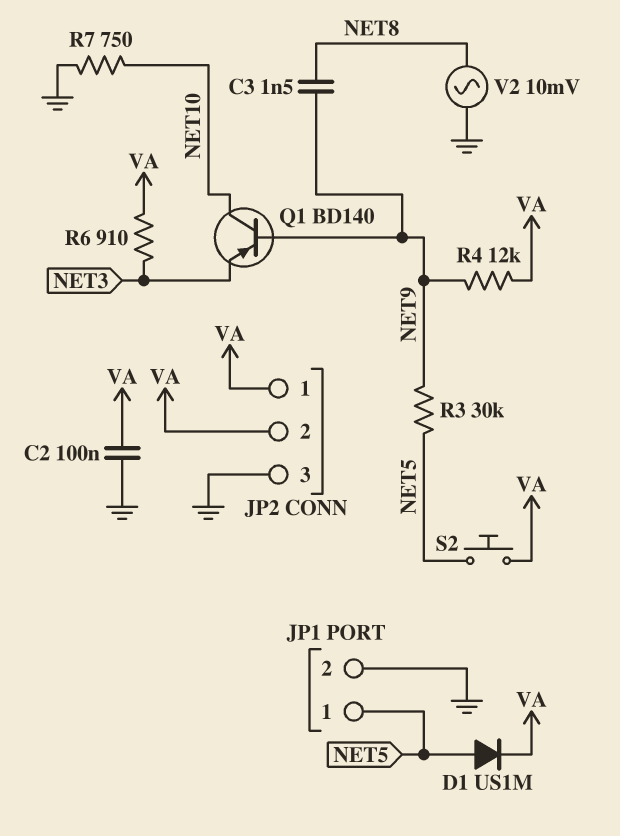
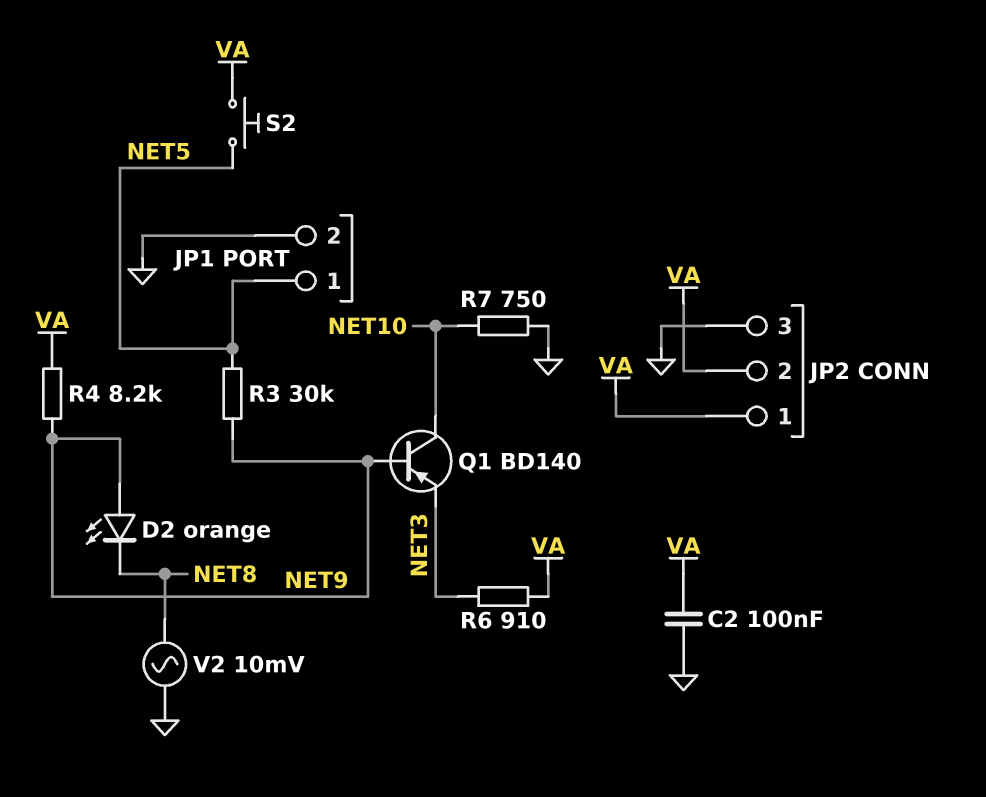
C3: 1.5nF (NET8, NET9) -> none
D1: diode US1M (A NET5, K VA) -> none
D2: none -> LED orange (A NET9, K NET8)
R4: 12k (NET9, VA) -> 8.2k (NET9, VA)

